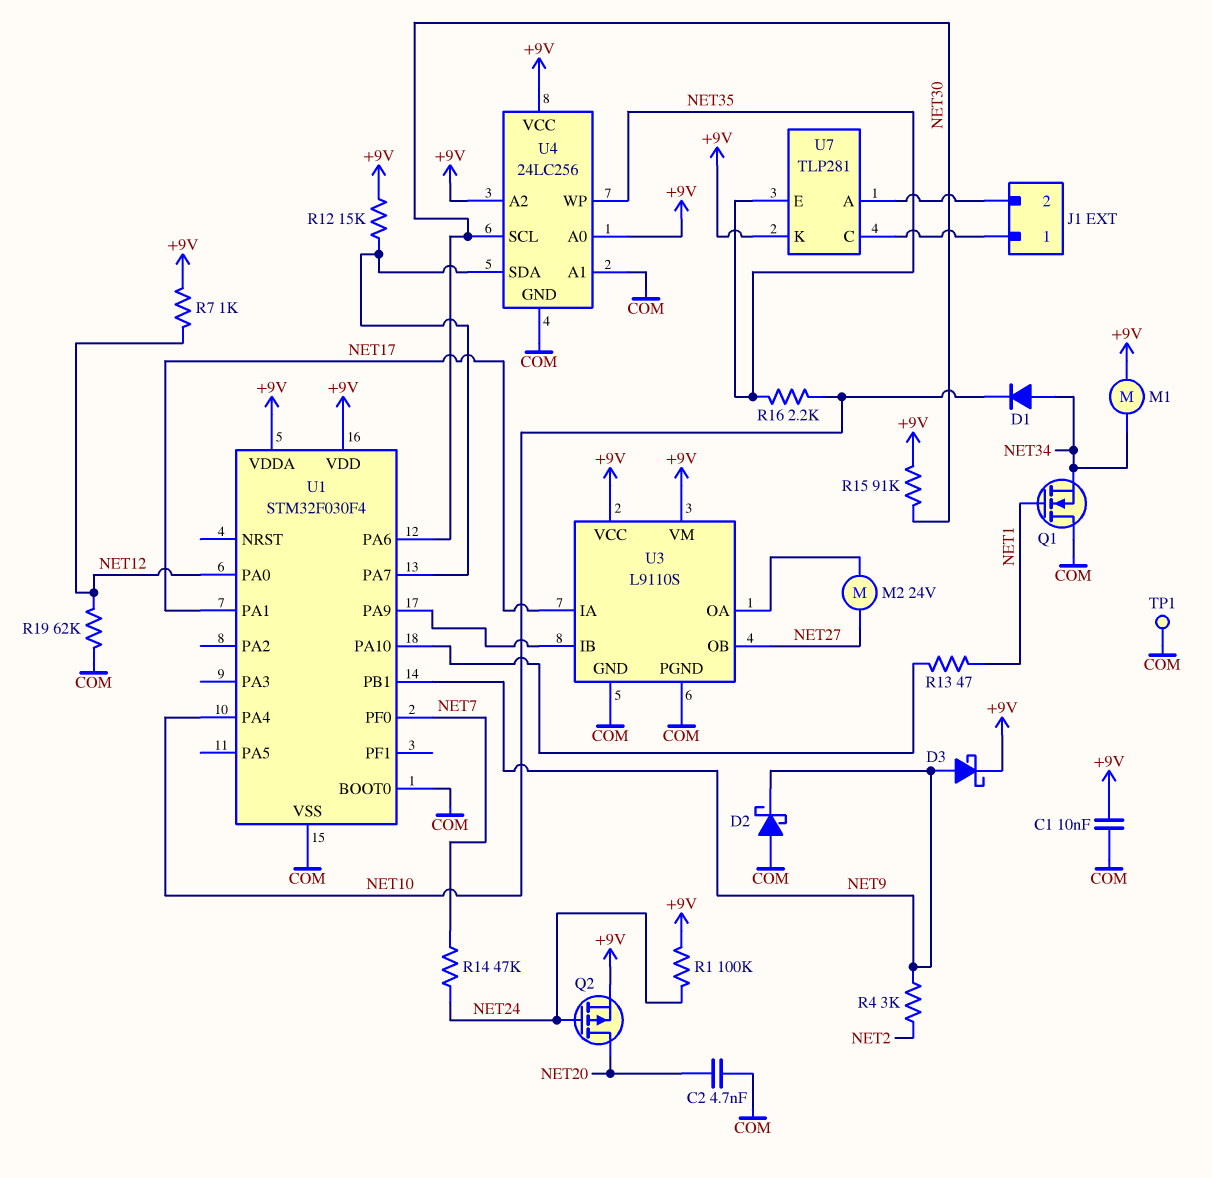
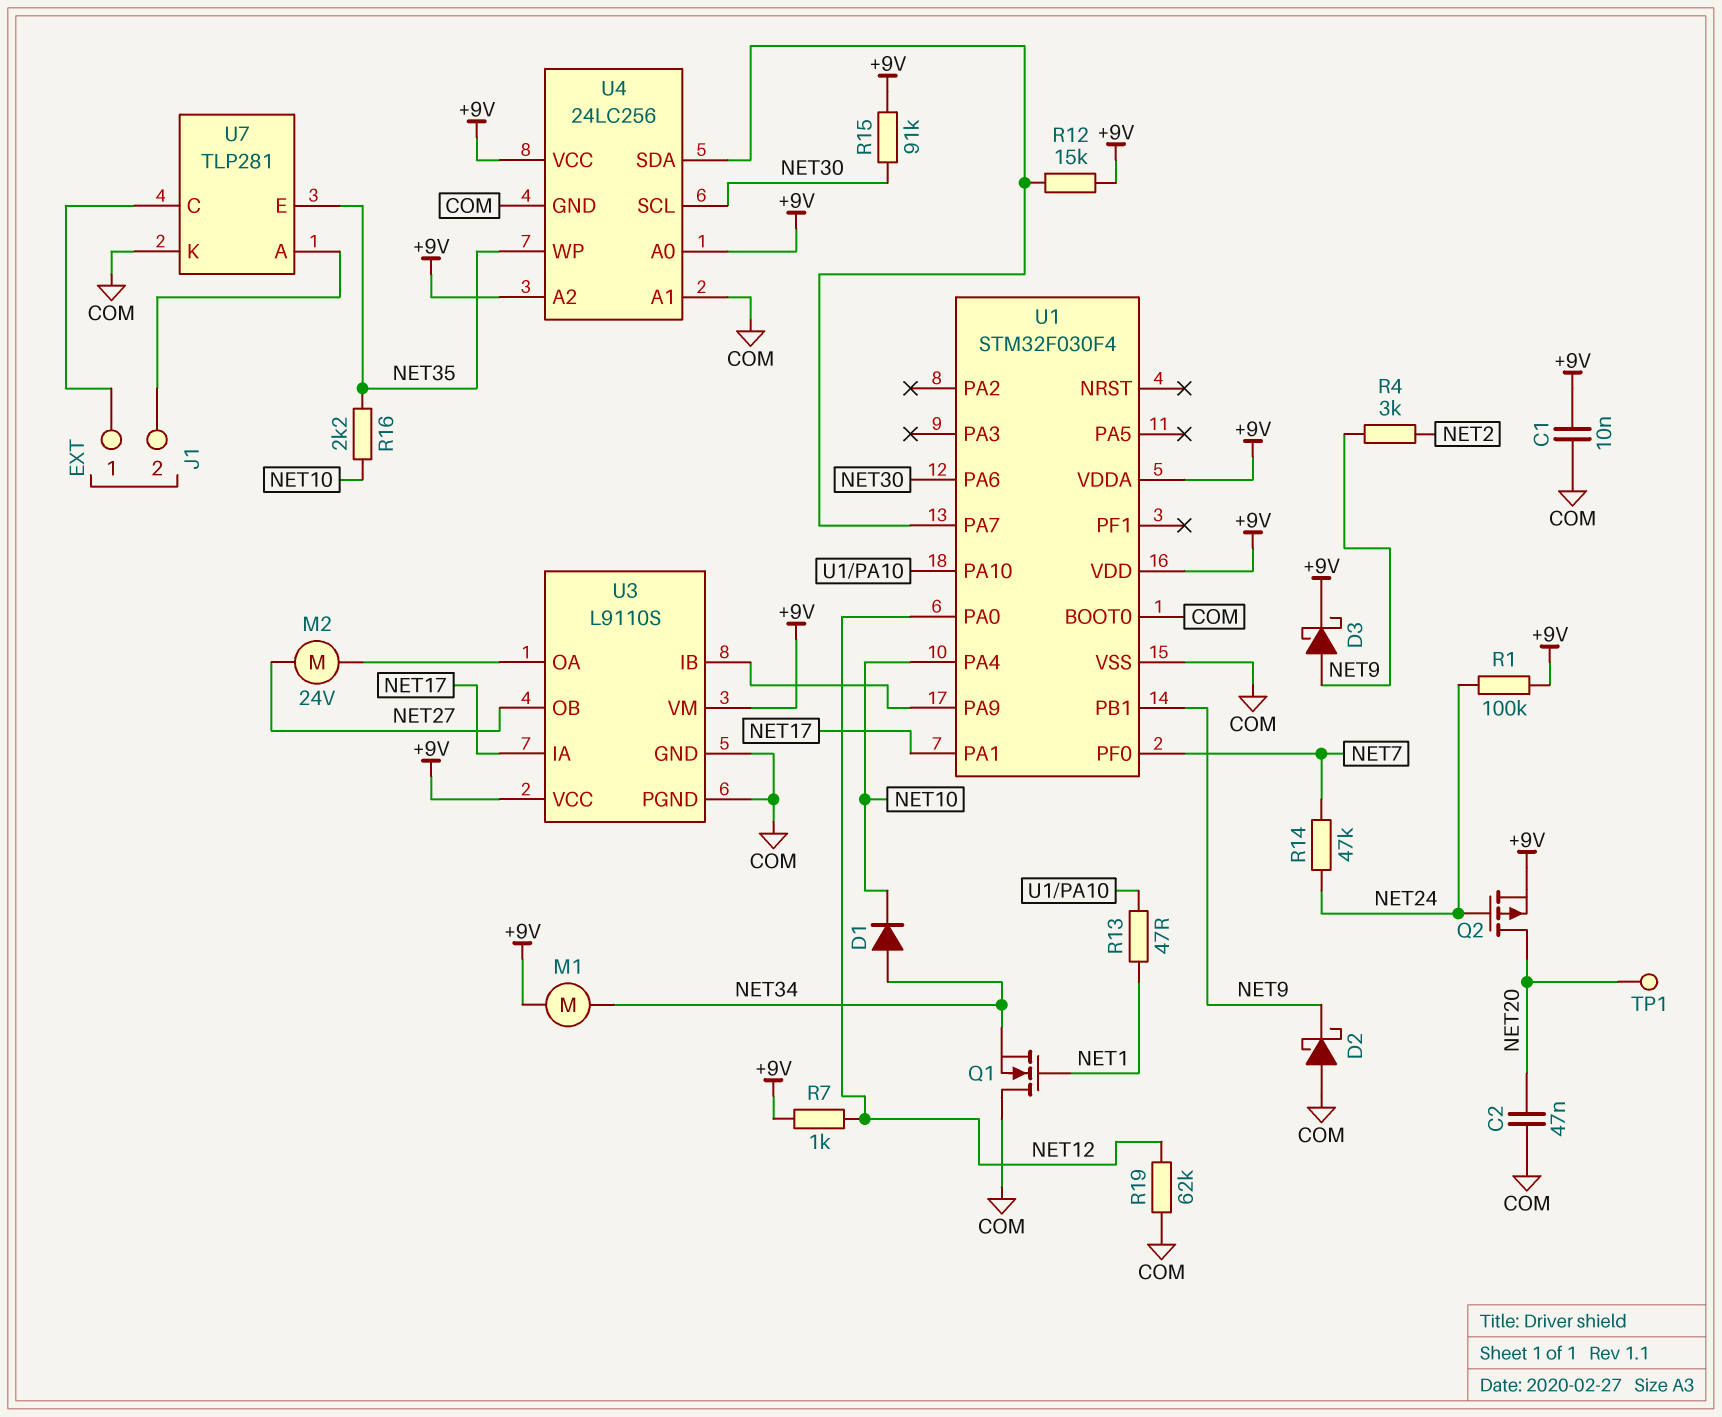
C2: 4.7nF (COM, NET20) -> 47nF (COM, NET20)
TP1: test point (COM) -> test point (NET20)
U7 pin K: +9V -> COM

